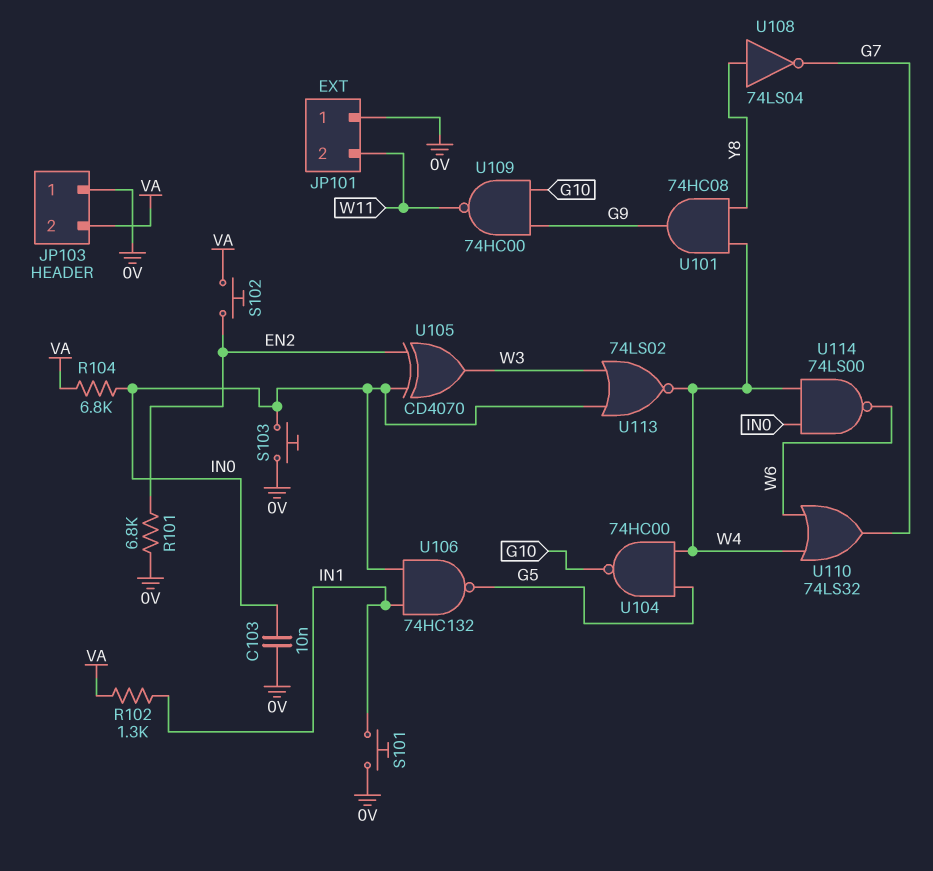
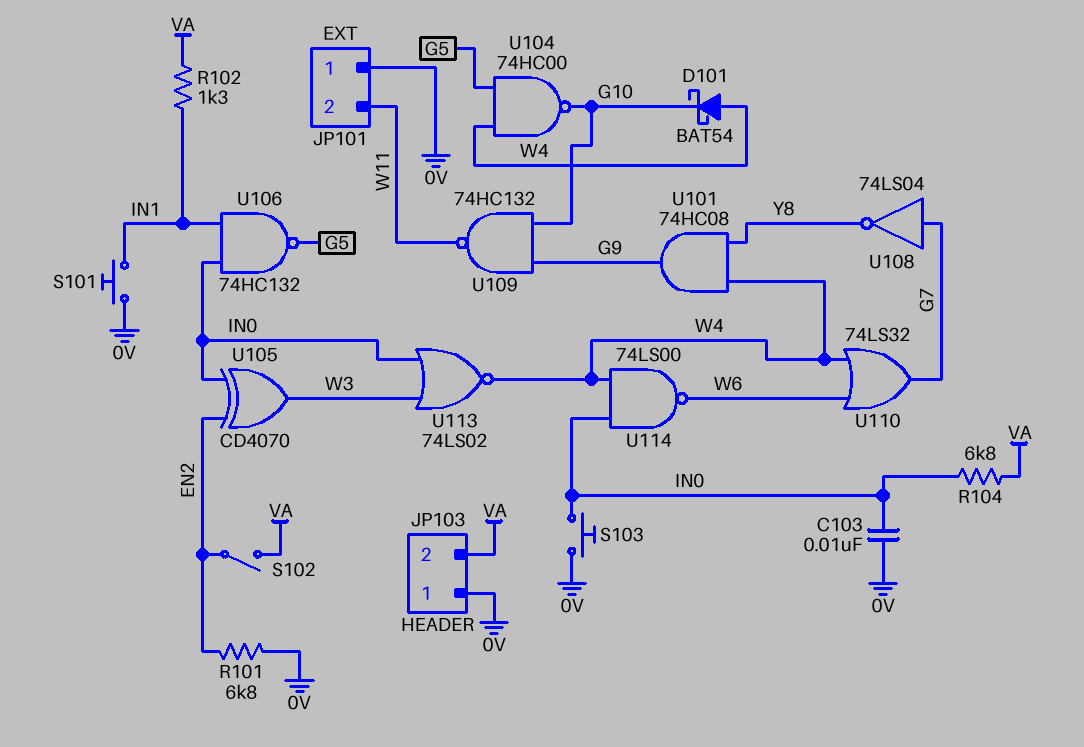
D101: none -> schottky BAT54 (A W4, K G10)
S102: button (EN2, VA) -> switch (EN2, VA)
U108: NOT 74LS04 (in Y8, out G7) -> NOT 74LS04 (in G7, out Y8)
U109: NAND 74HC00 (in G9, in G10, out W11) -> NAND 74HC132 (in G9, in G10, out W11)

